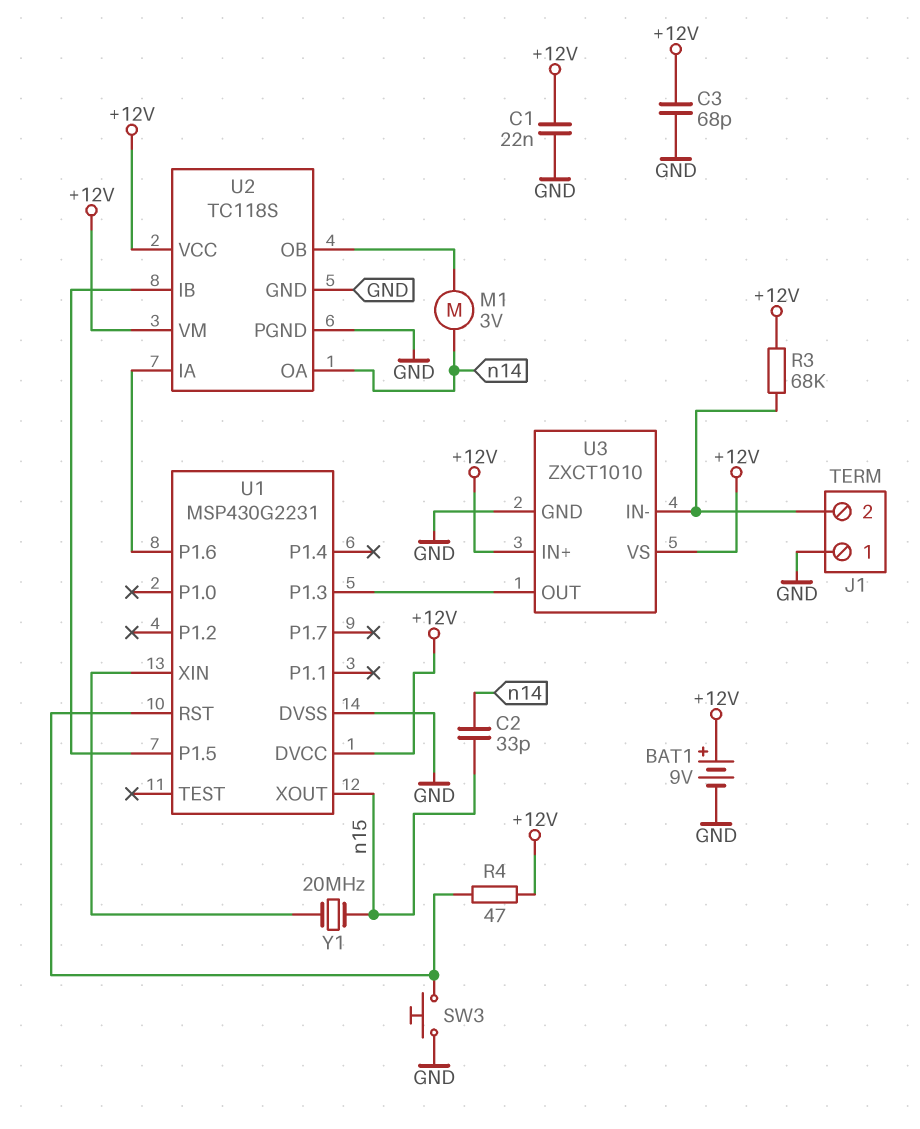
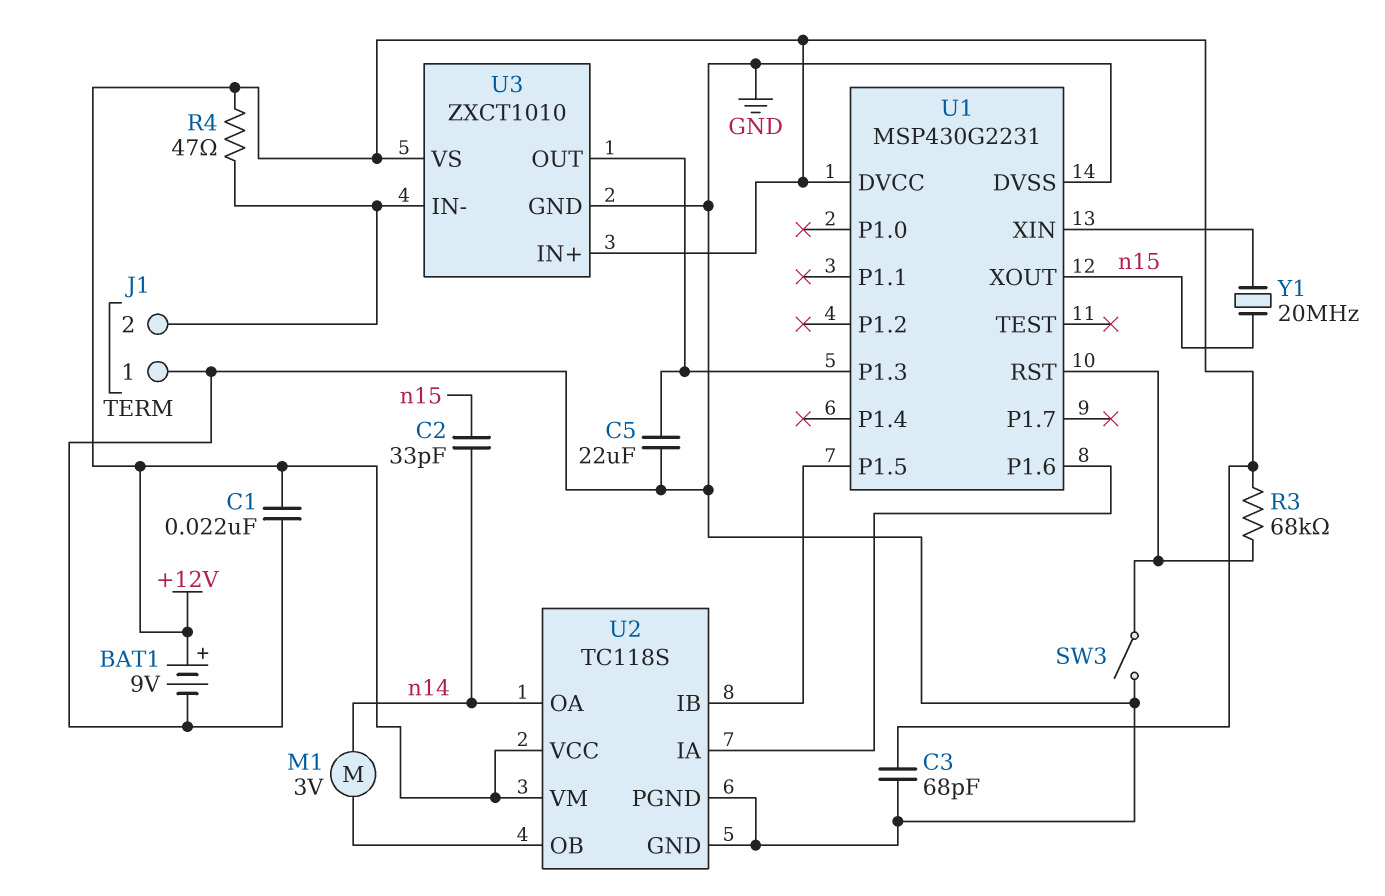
C5: none -> 22uF (GND, U1/P1.3)
R3: 68k (+12V, J1/2) -> 68k (+12V, U1/RST)
R4: 47 (+12V, U1/RST) -> 47 (+12V, J1/2)
SW3: button (GND, U1/RST) -> switch (GND, U1/RST)

